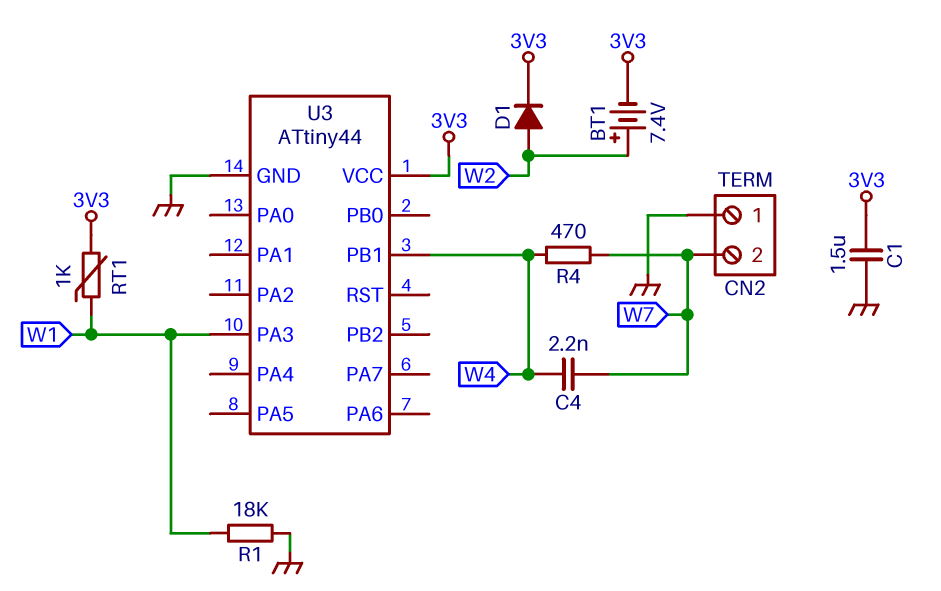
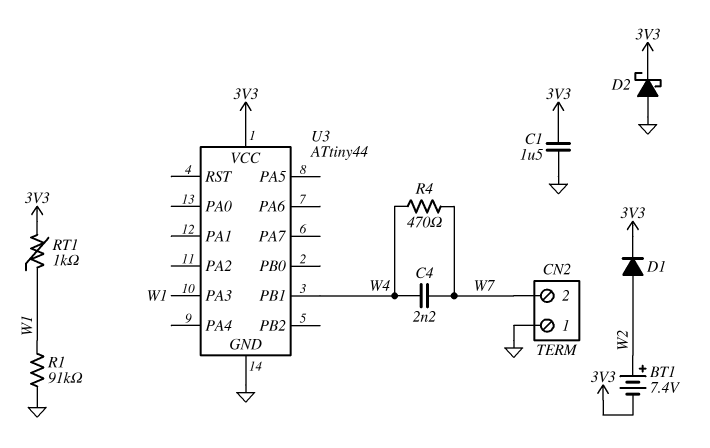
D2: none -> schottky (A GND, K 3V3)
R1: 18k (GND, W1) -> 91k (GND, W1)

